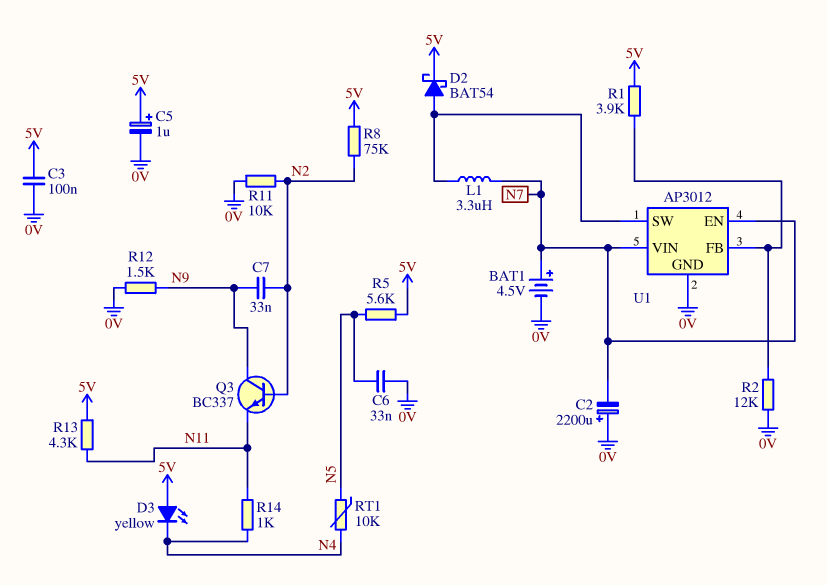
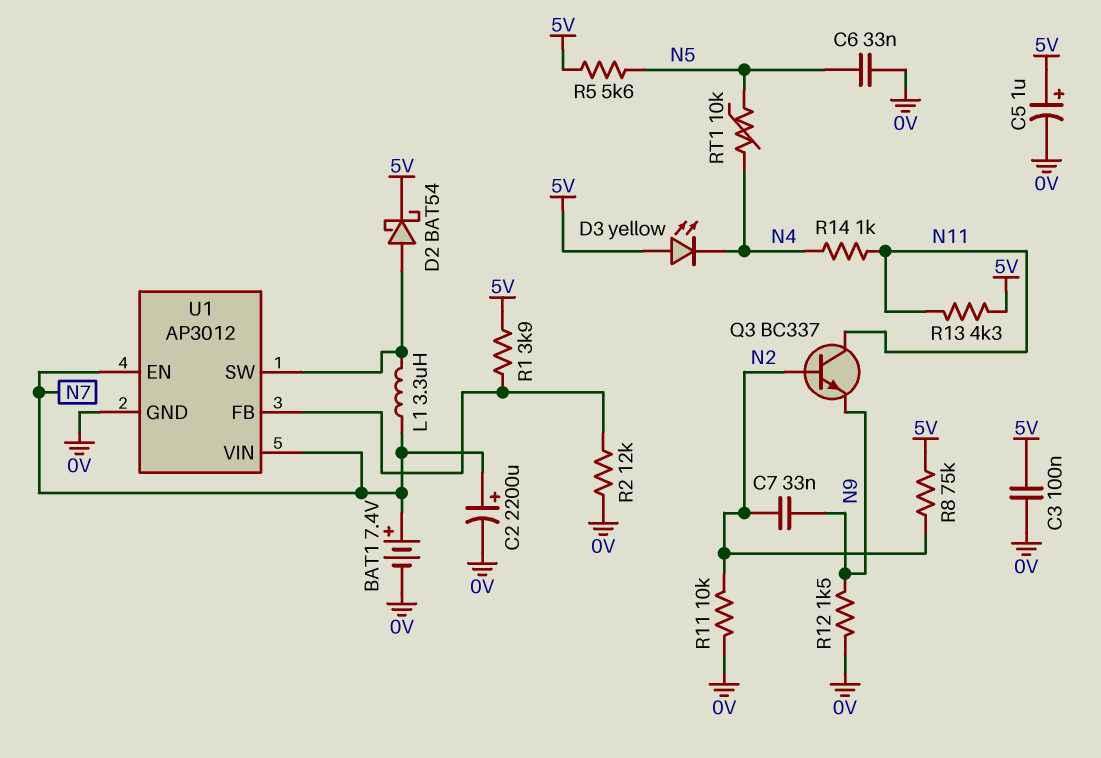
BAT1: 4.5V (plus N7, minus 0V) -> 7.4V (plus N7, minus 0V)
C2: 2200uF (plus 0V, minus N7) -> 2200uF (plus N7, minus 0V)
Q3: NPN BC337 (B N2, C N9, E N11) -> NPN BC337 (B N2, C N11, E N9)

